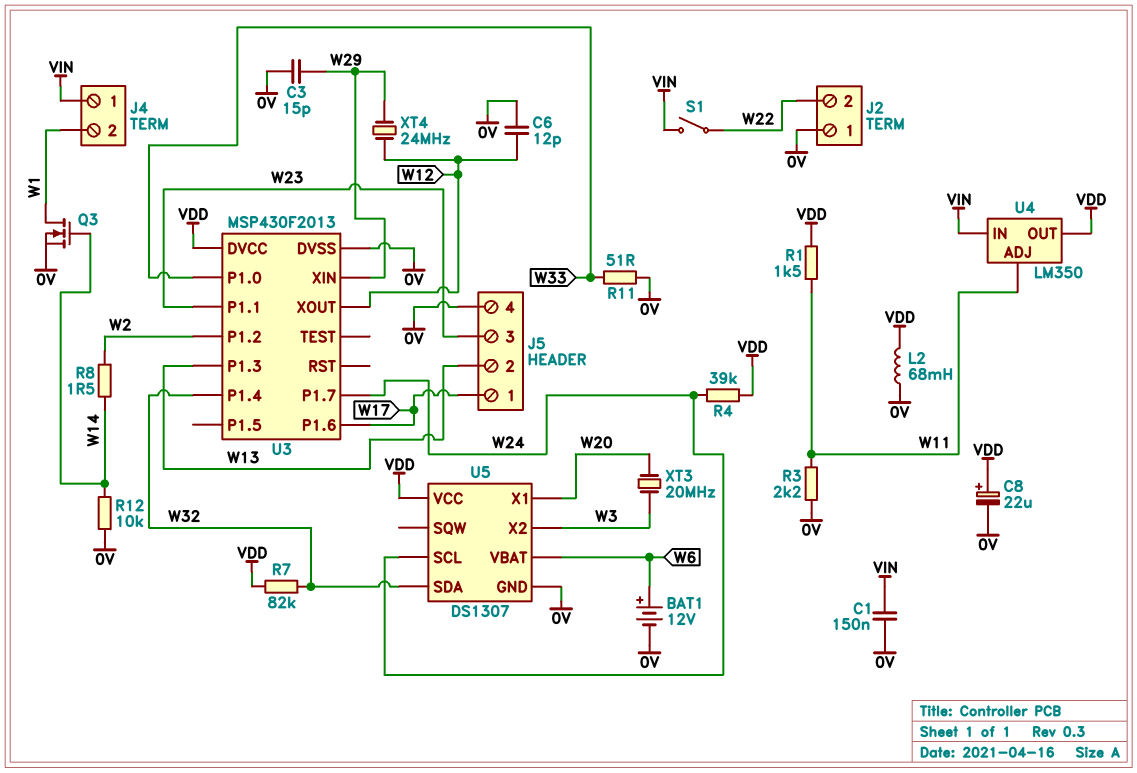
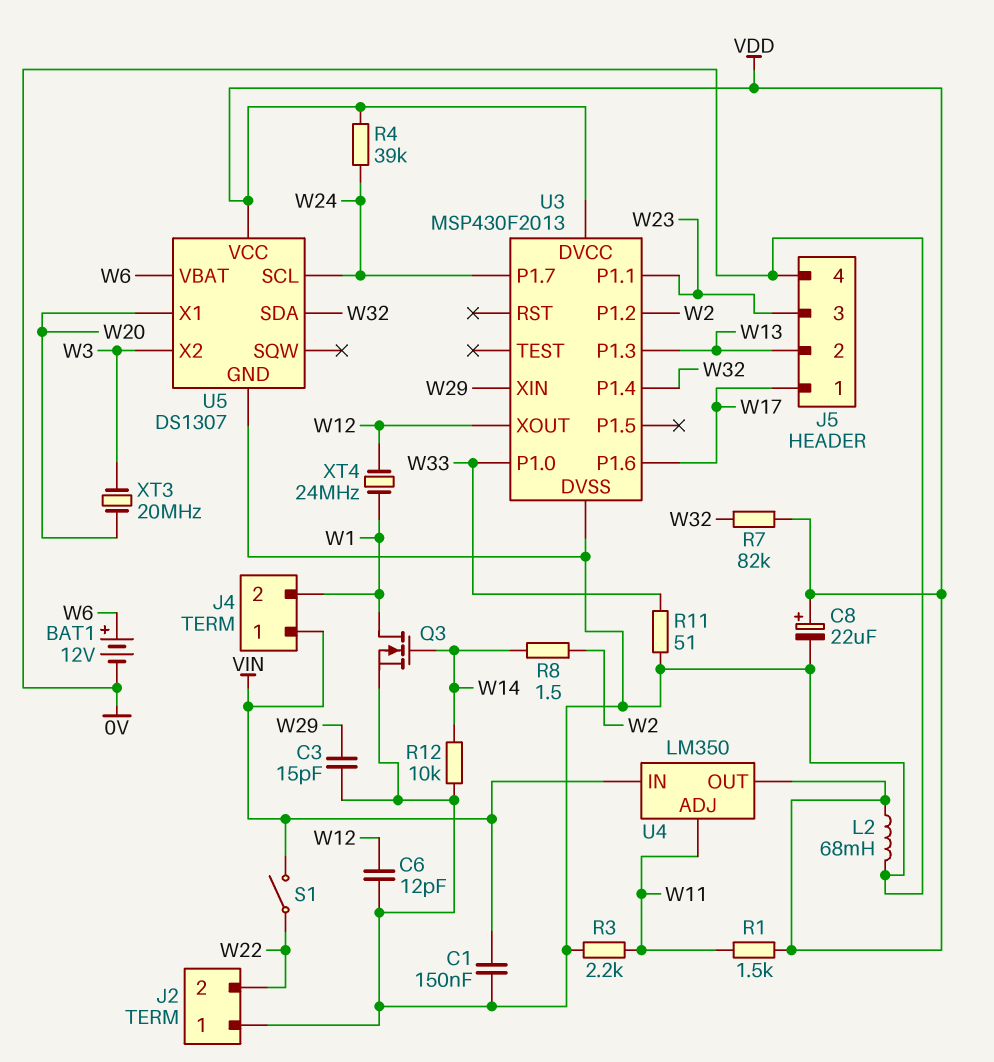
XT4: 24MHz (W12, W29) -> 24MHz (W1, W12)

